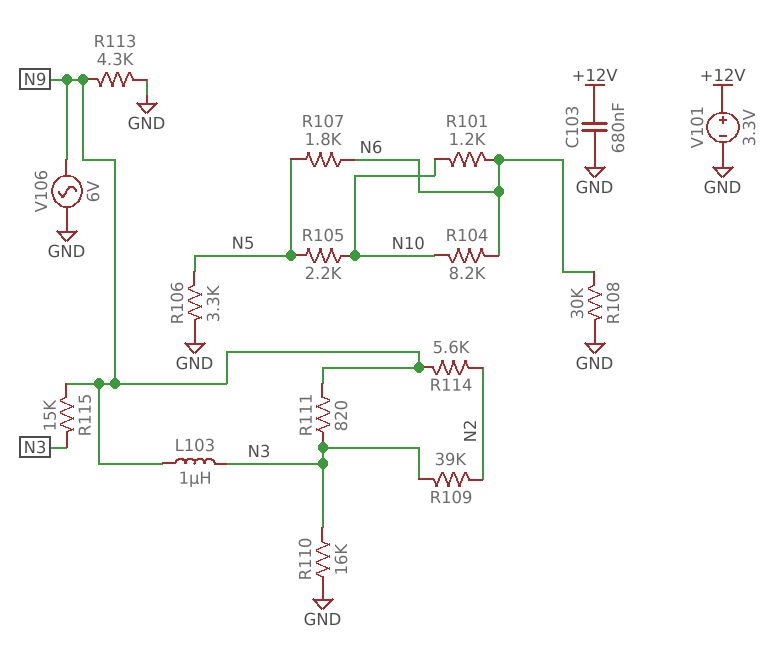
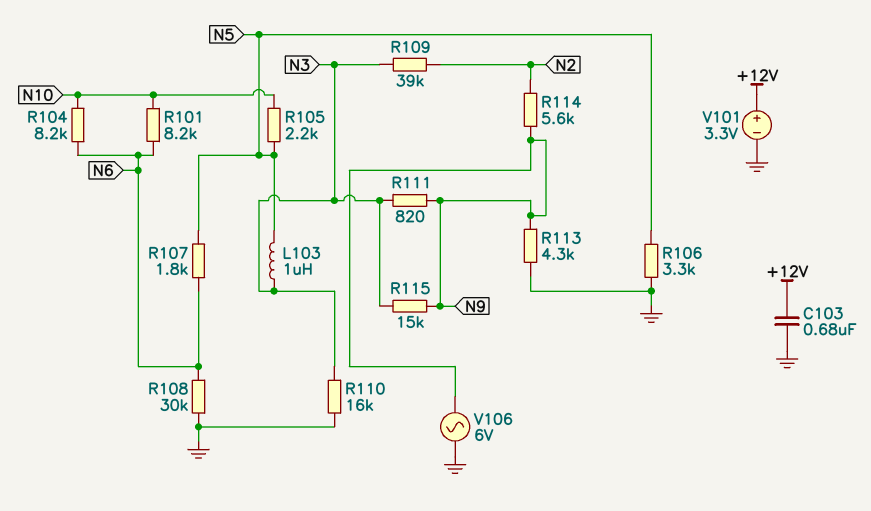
L103: 1uH (N3, N9) -> 1uH (N3, N5)
R101: 1.2k (N6, N10) -> 8.2k (N6, N10)

